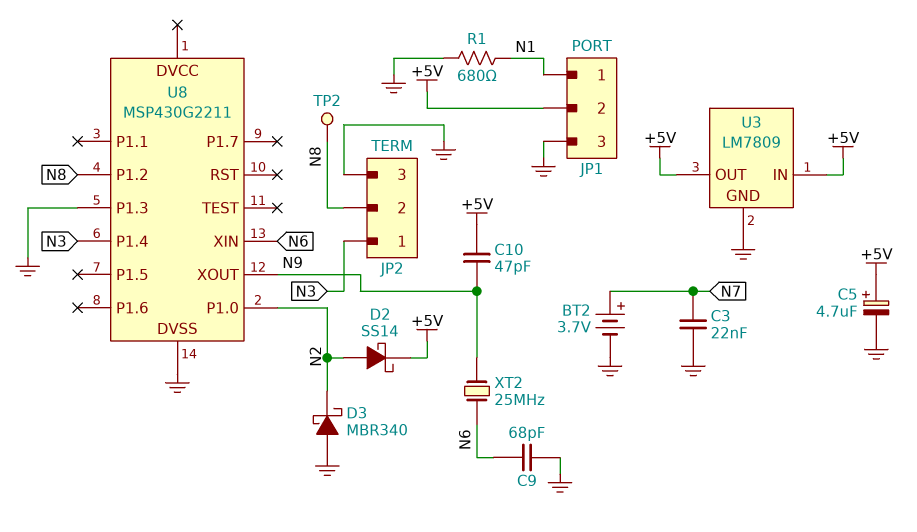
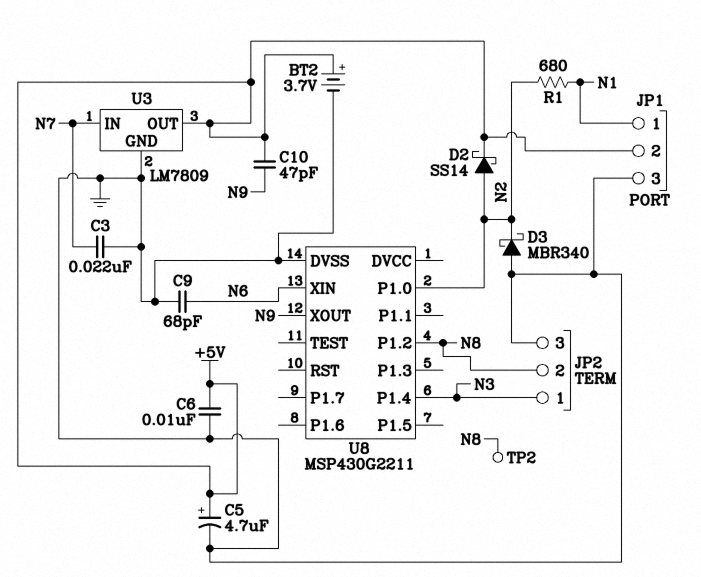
BT2: 3.7V (plus N7, minus GND) -> 3.7V (plus +5V, minus GND)
C6: none -> 10nF (+5V, GND)
R1: 680 (GND, N1) -> 680 (N1, N2)
U3 pin IN: +5V -> N7
U8 pin P1.3: GND -> none
XT2: 25MHz (N6, N9) -> none

